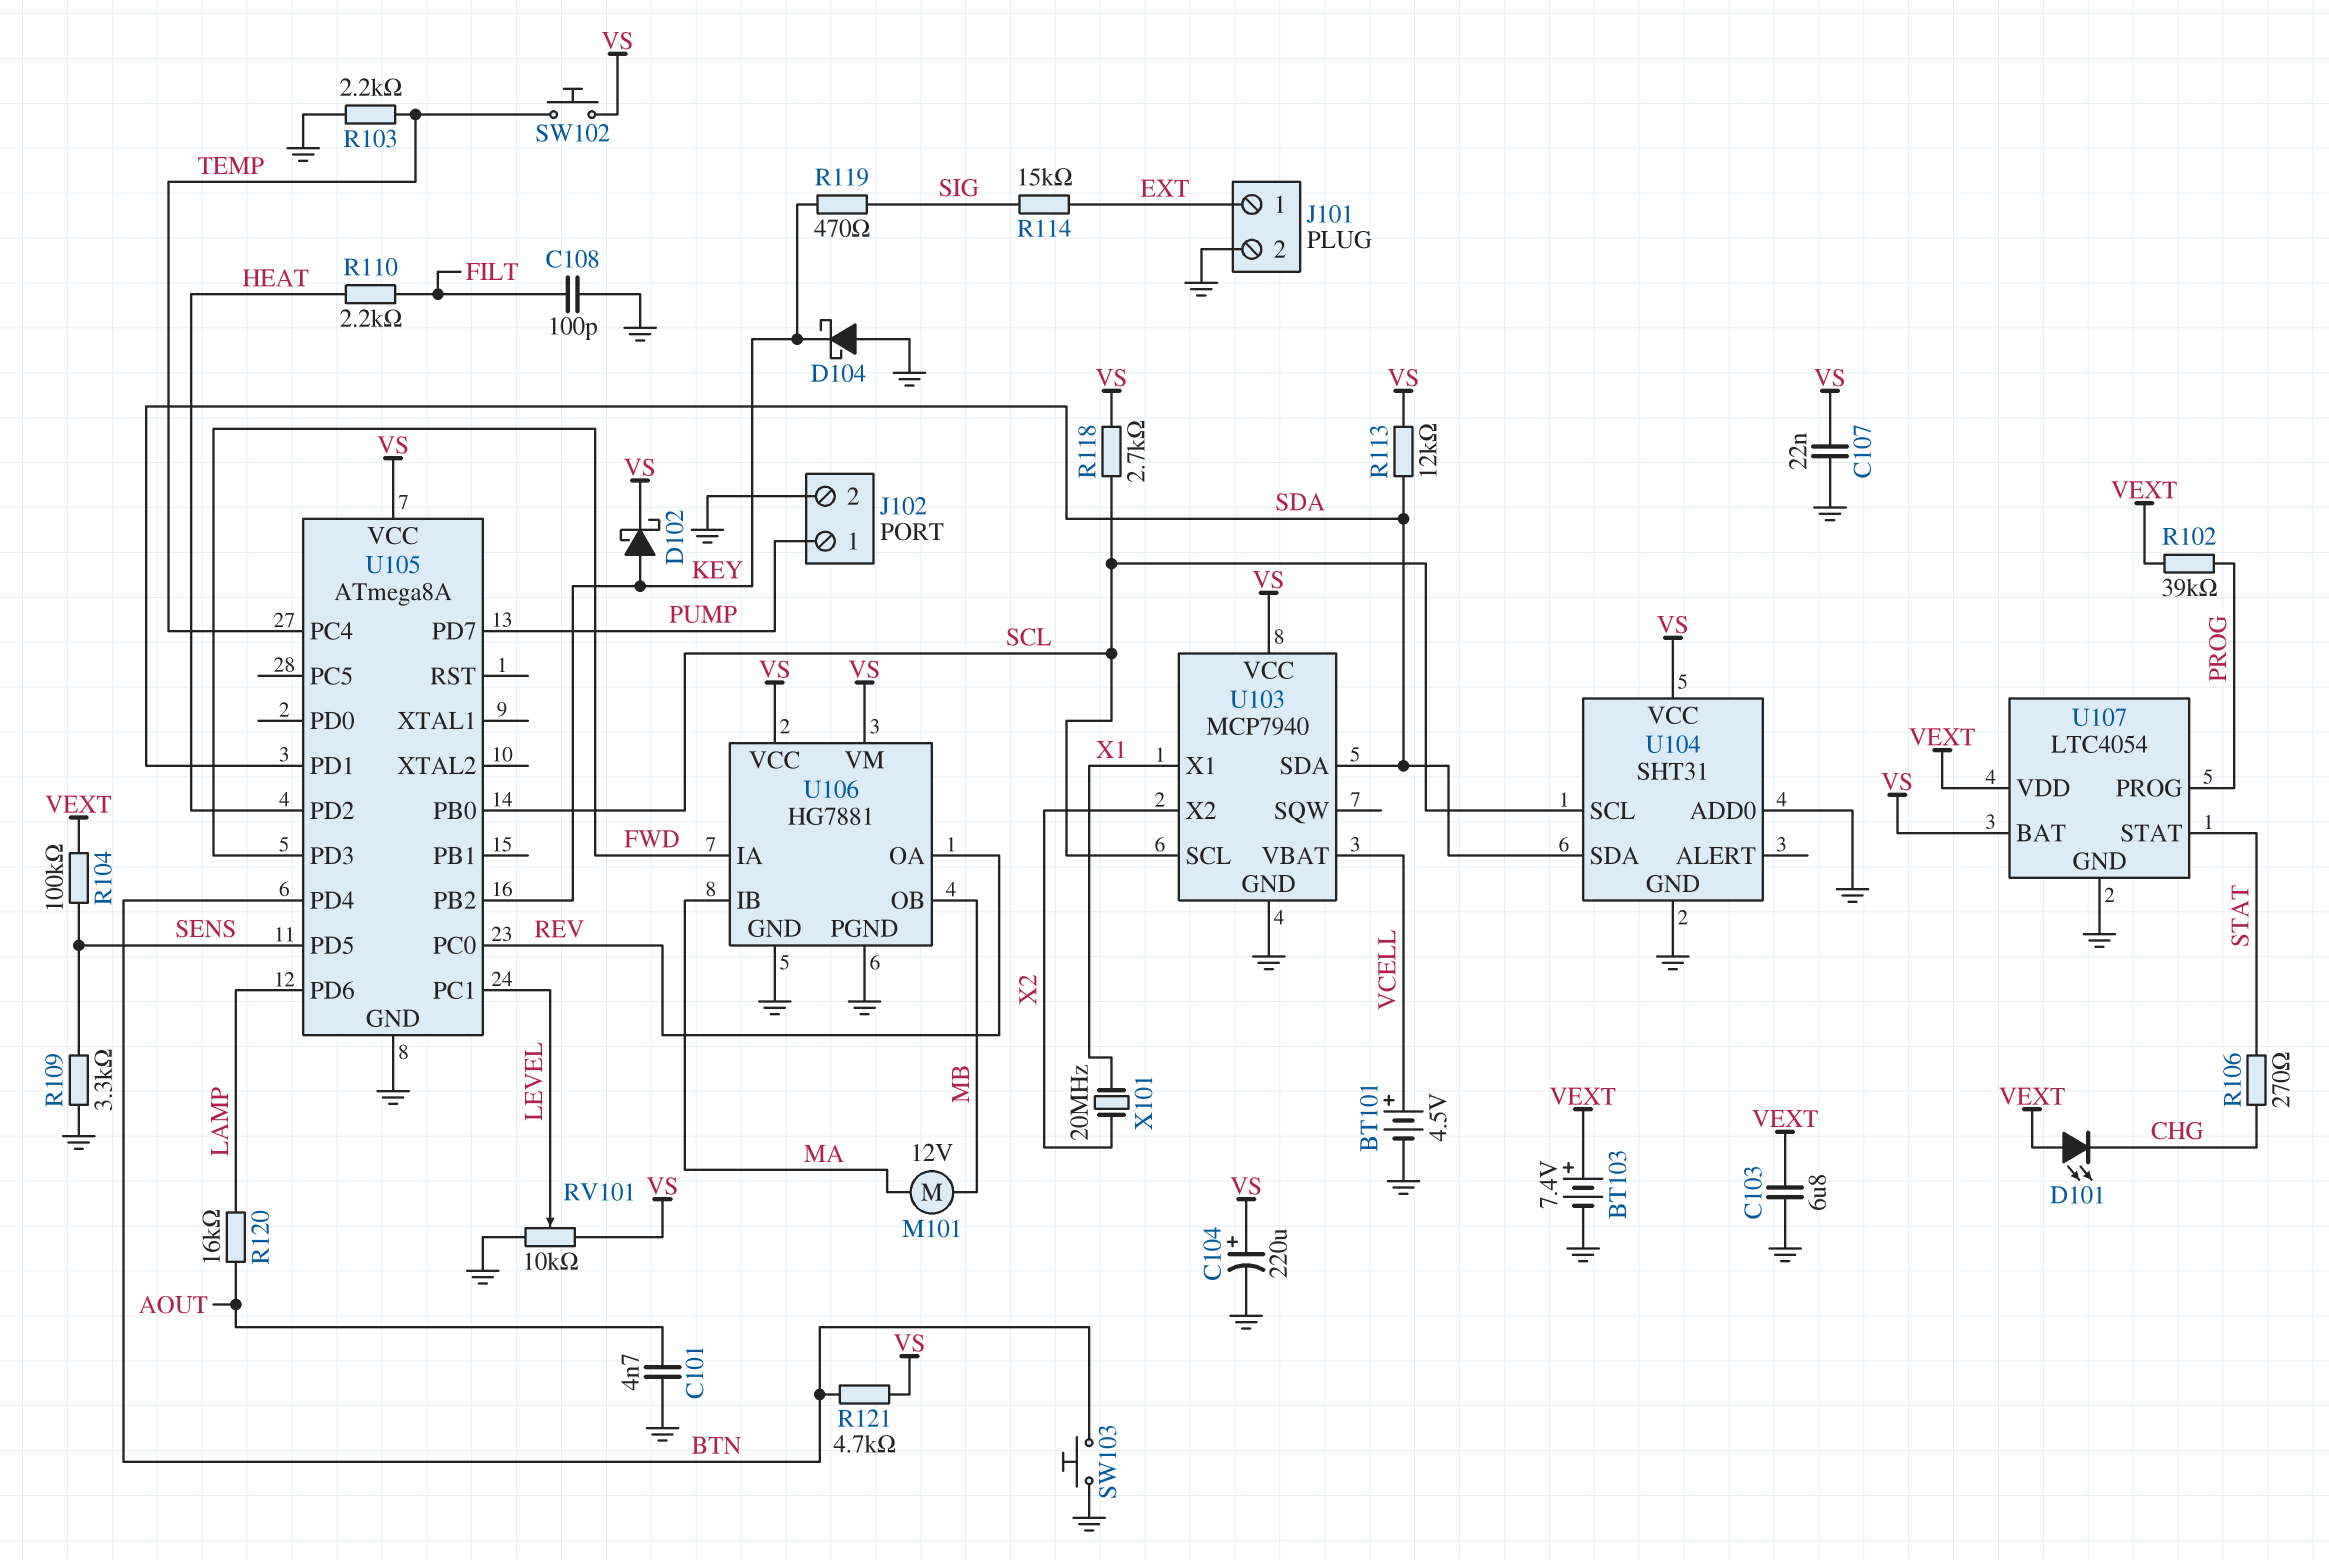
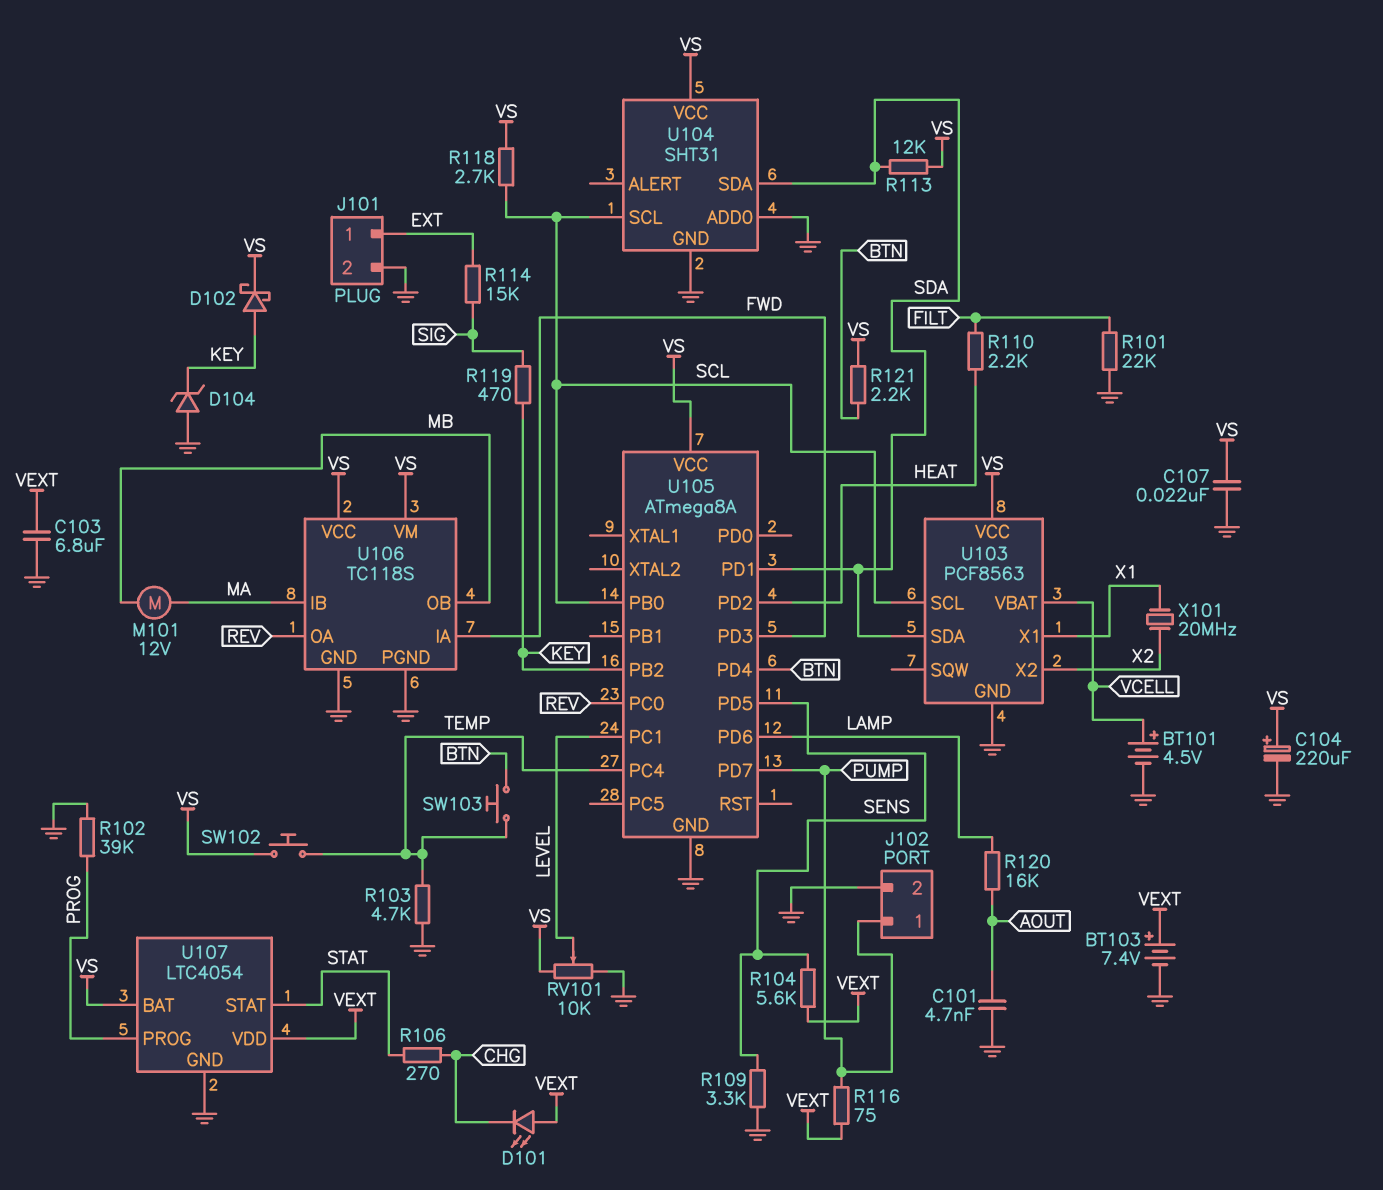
C108: 100pF (FILT, GND) -> none
D104: schottky (A GND, K KEY) -> zener (A GND, K KEY)
R101: none -> 22k (FILT, GND)
R102: 39k (PROG, VEXT) -> 39k (GND, PROG)
R103: 2.2k (GND, TEMP) -> 4.7k (GND, TEMP)
R104: 100k (SENS, VEXT) -> 5.6k (SENS, VEXT)
R116: none -> 75 (PUMP, VEXT)
R121: 4.7k (BTN, VS) -> 2.2k (BTN, VS)
SW103: button (BTN, GND) -> button (BTN, TEMP)
U103: MCP7940 -> PCF8563
U106: HG7881 -> TC118S

